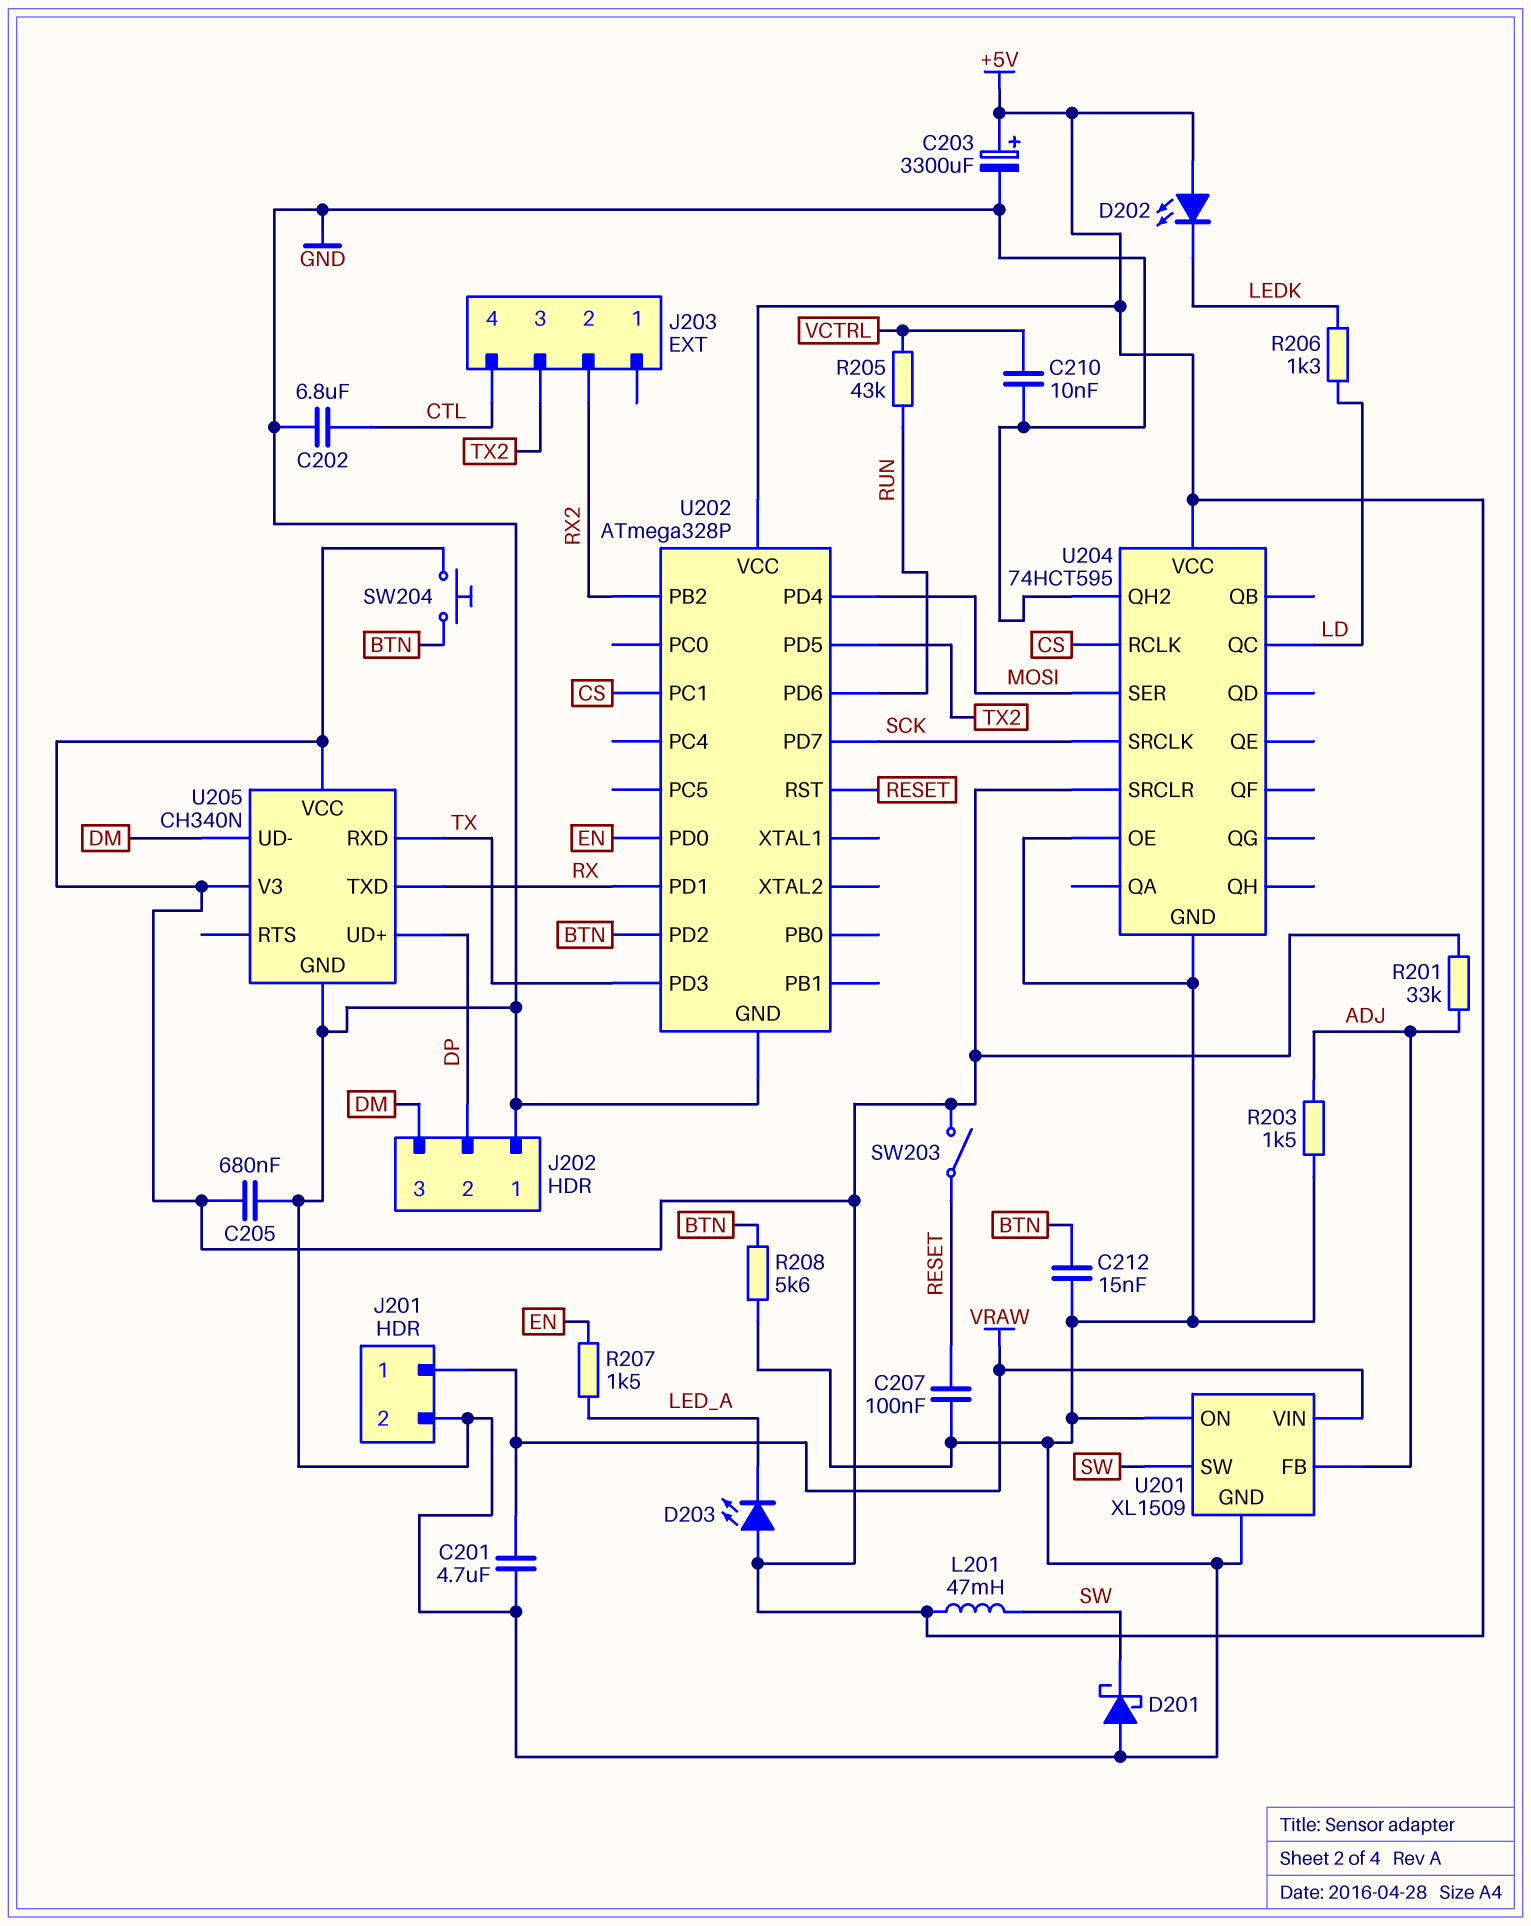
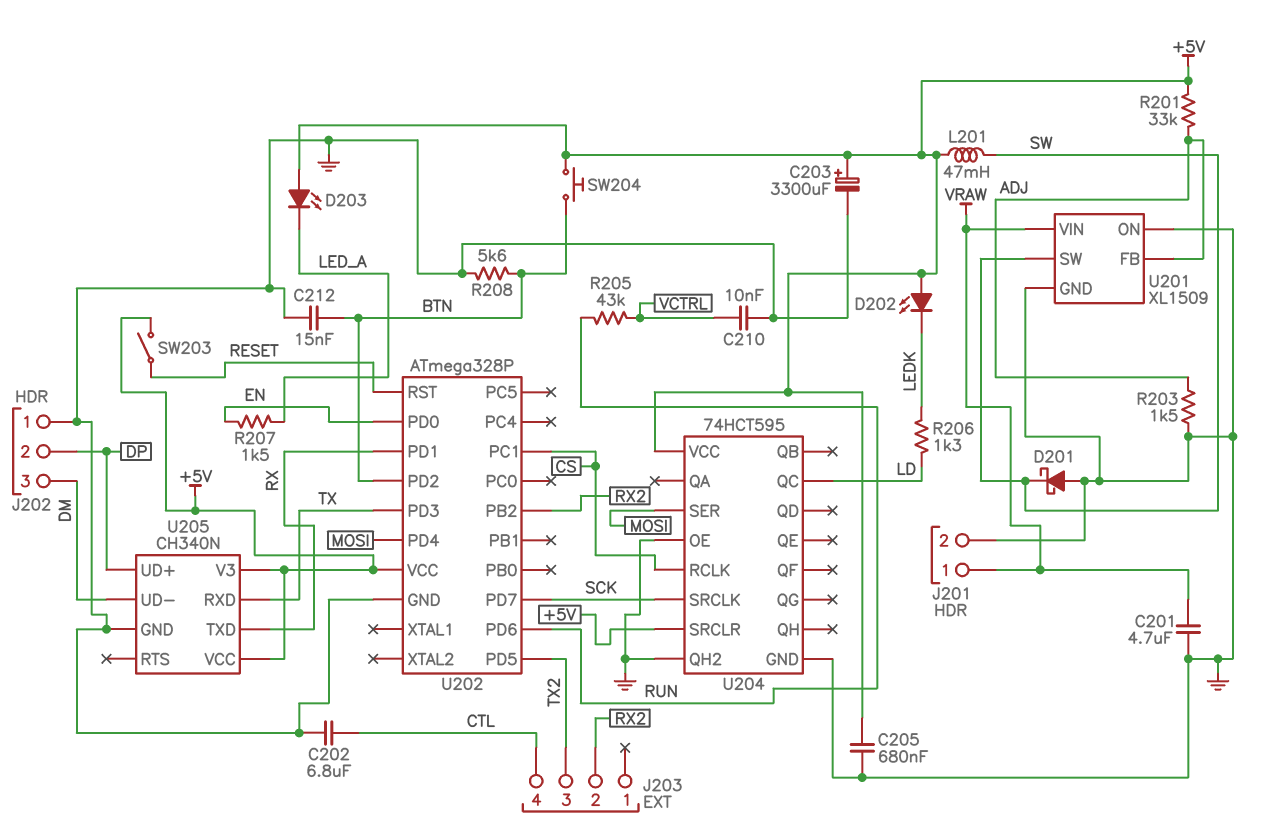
C207: 100nF (GND, RESET) -> none

